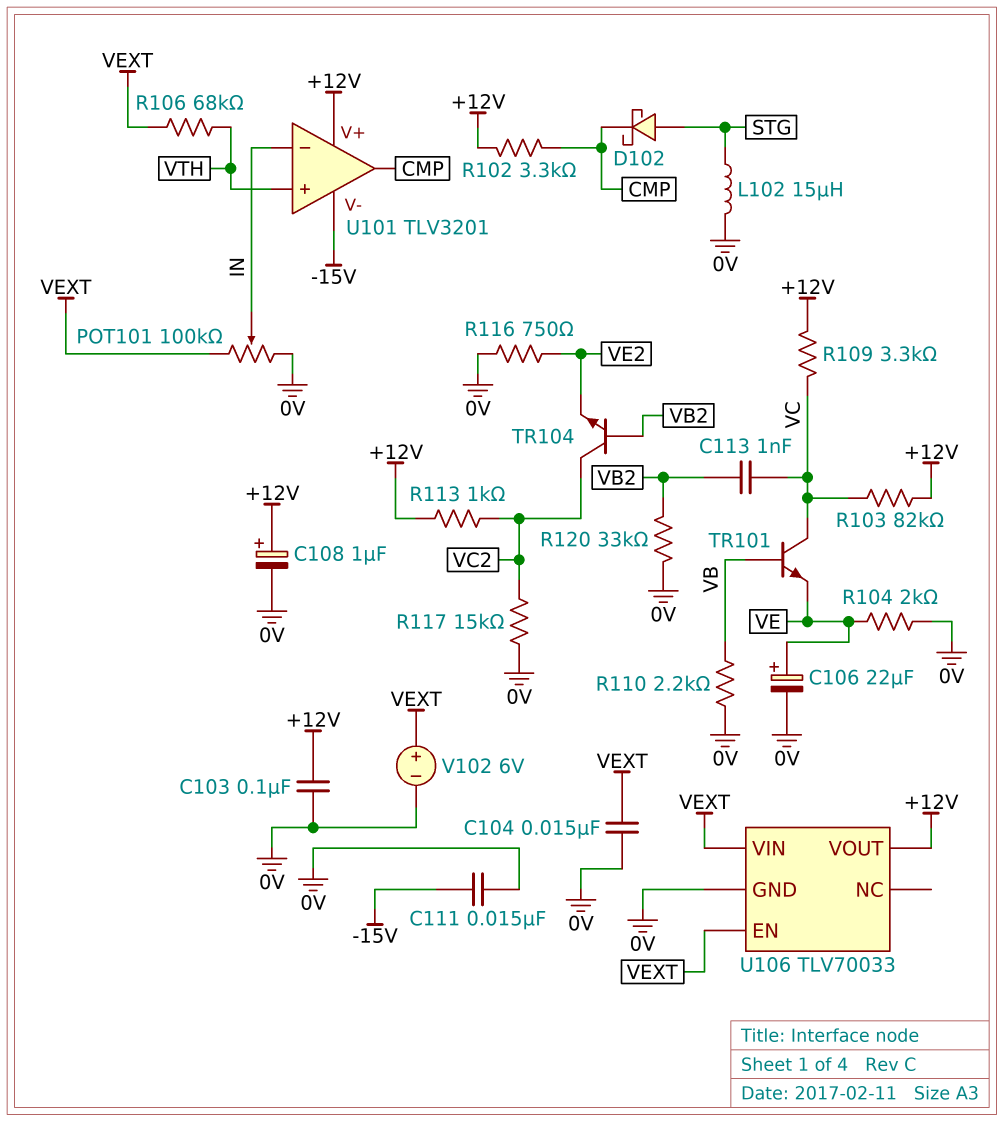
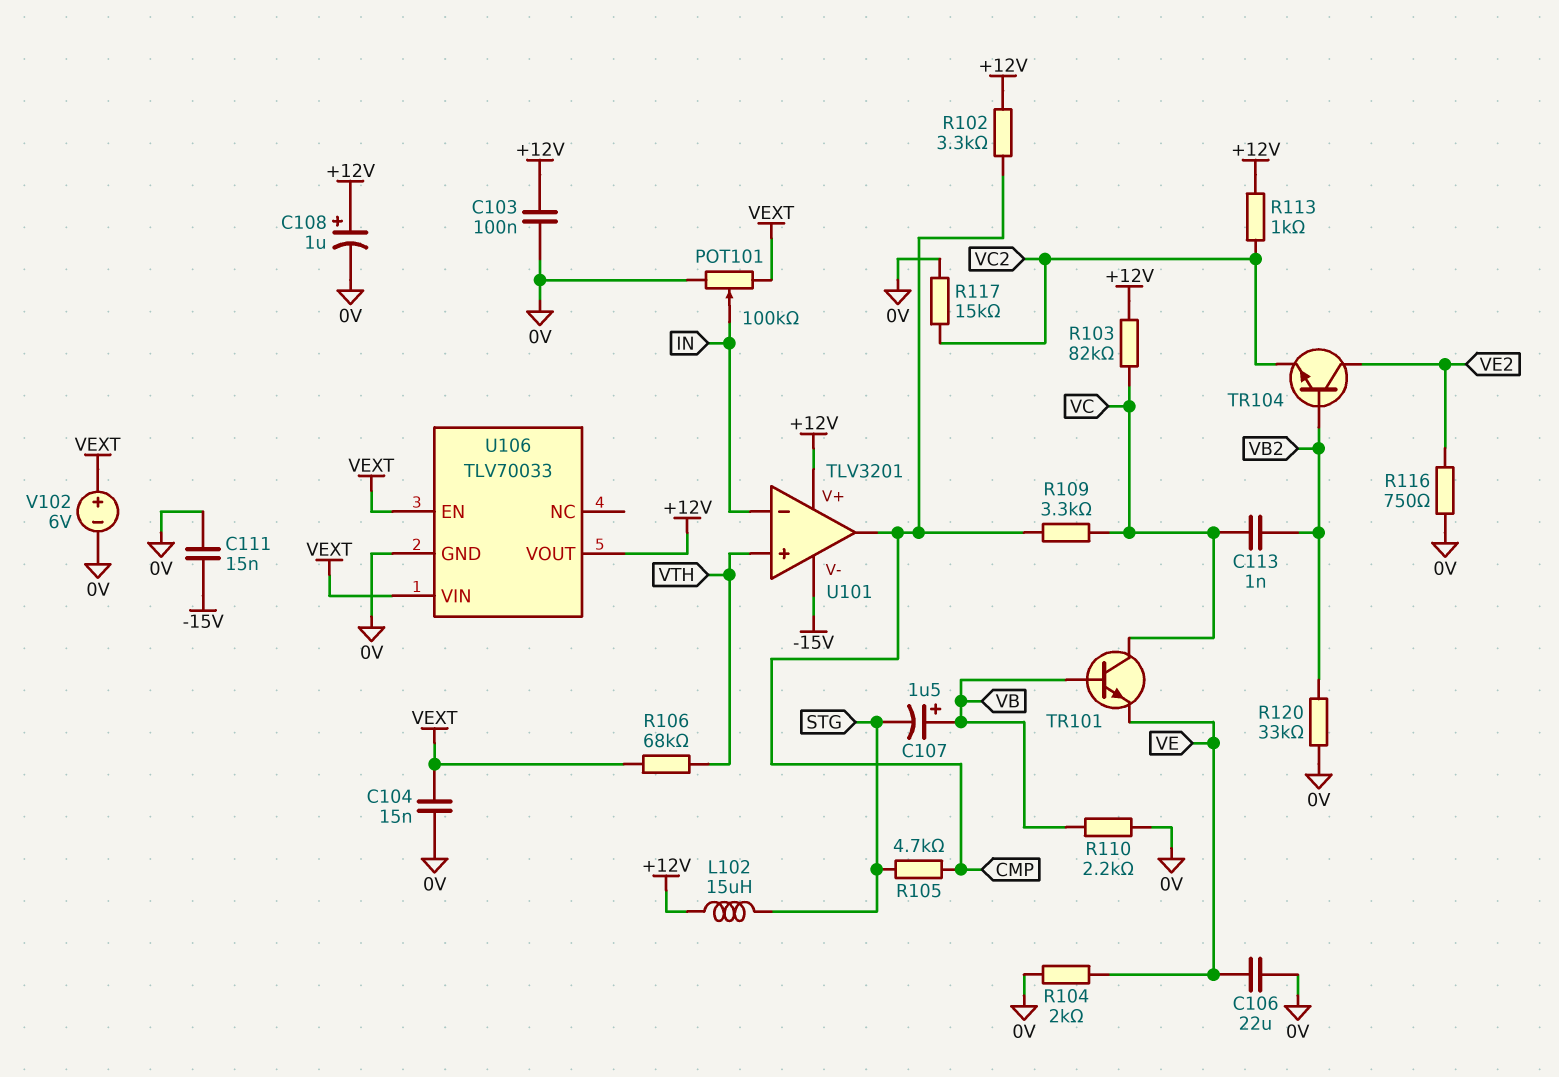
C106: 22uF (plus VE, minus 0V) -> 22uF (0V, VE)
C107: none -> 1.5uF (plus VB, minus STG)
D102: schottky (A STG, K CMP) -> none
L102: 15uH (0V, STG) -> 15uH (+12V, STG)
R105: none -> 4.7k (CMP, STG)
R109: 3.3k (+12V, VC) -> 3.3k (CMP, VC)
TR104: NPN (B VB2, C VC2, E VE2) -> NPN (B VB2, C VE2, E VC2)

